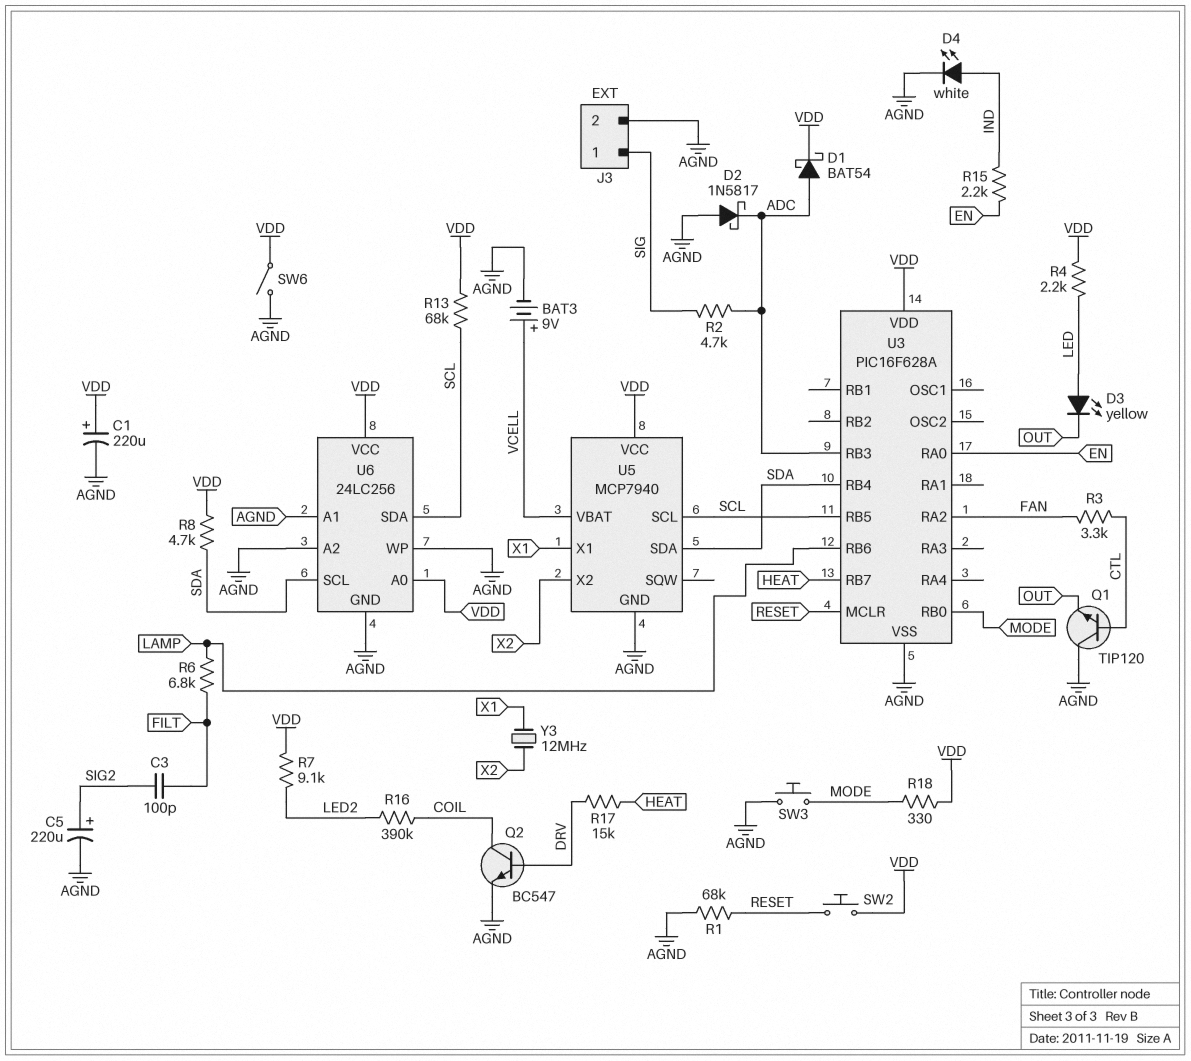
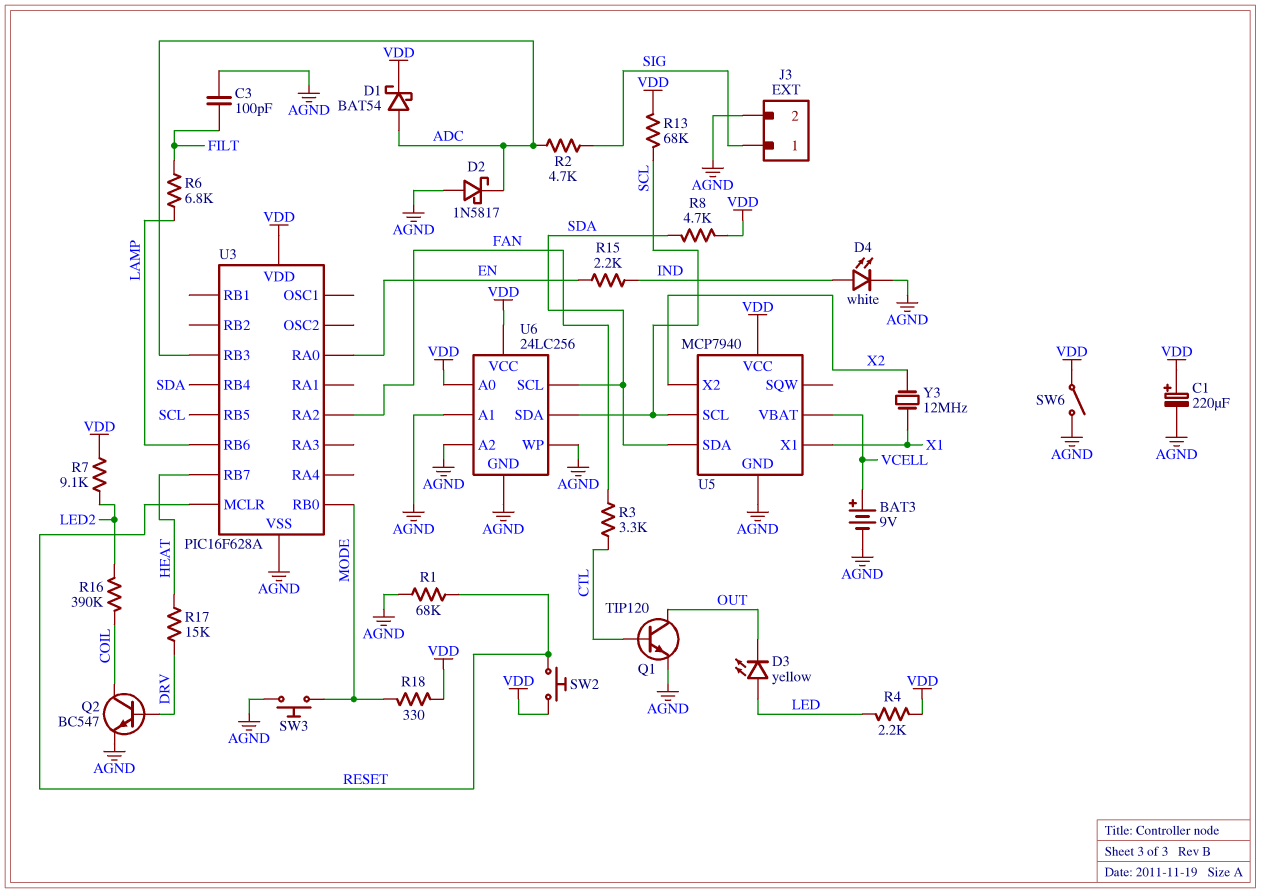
C3: 100pF (FILT, SIG2) -> 100pF (AGND, FILT)
C5: 220uF (plus SIG2, minus AGND) -> none
Q1: NPN TIP120 (B CTL, C AGND, E OUT) -> NPN TIP120 (B CTL, C OUT, E AGND)

